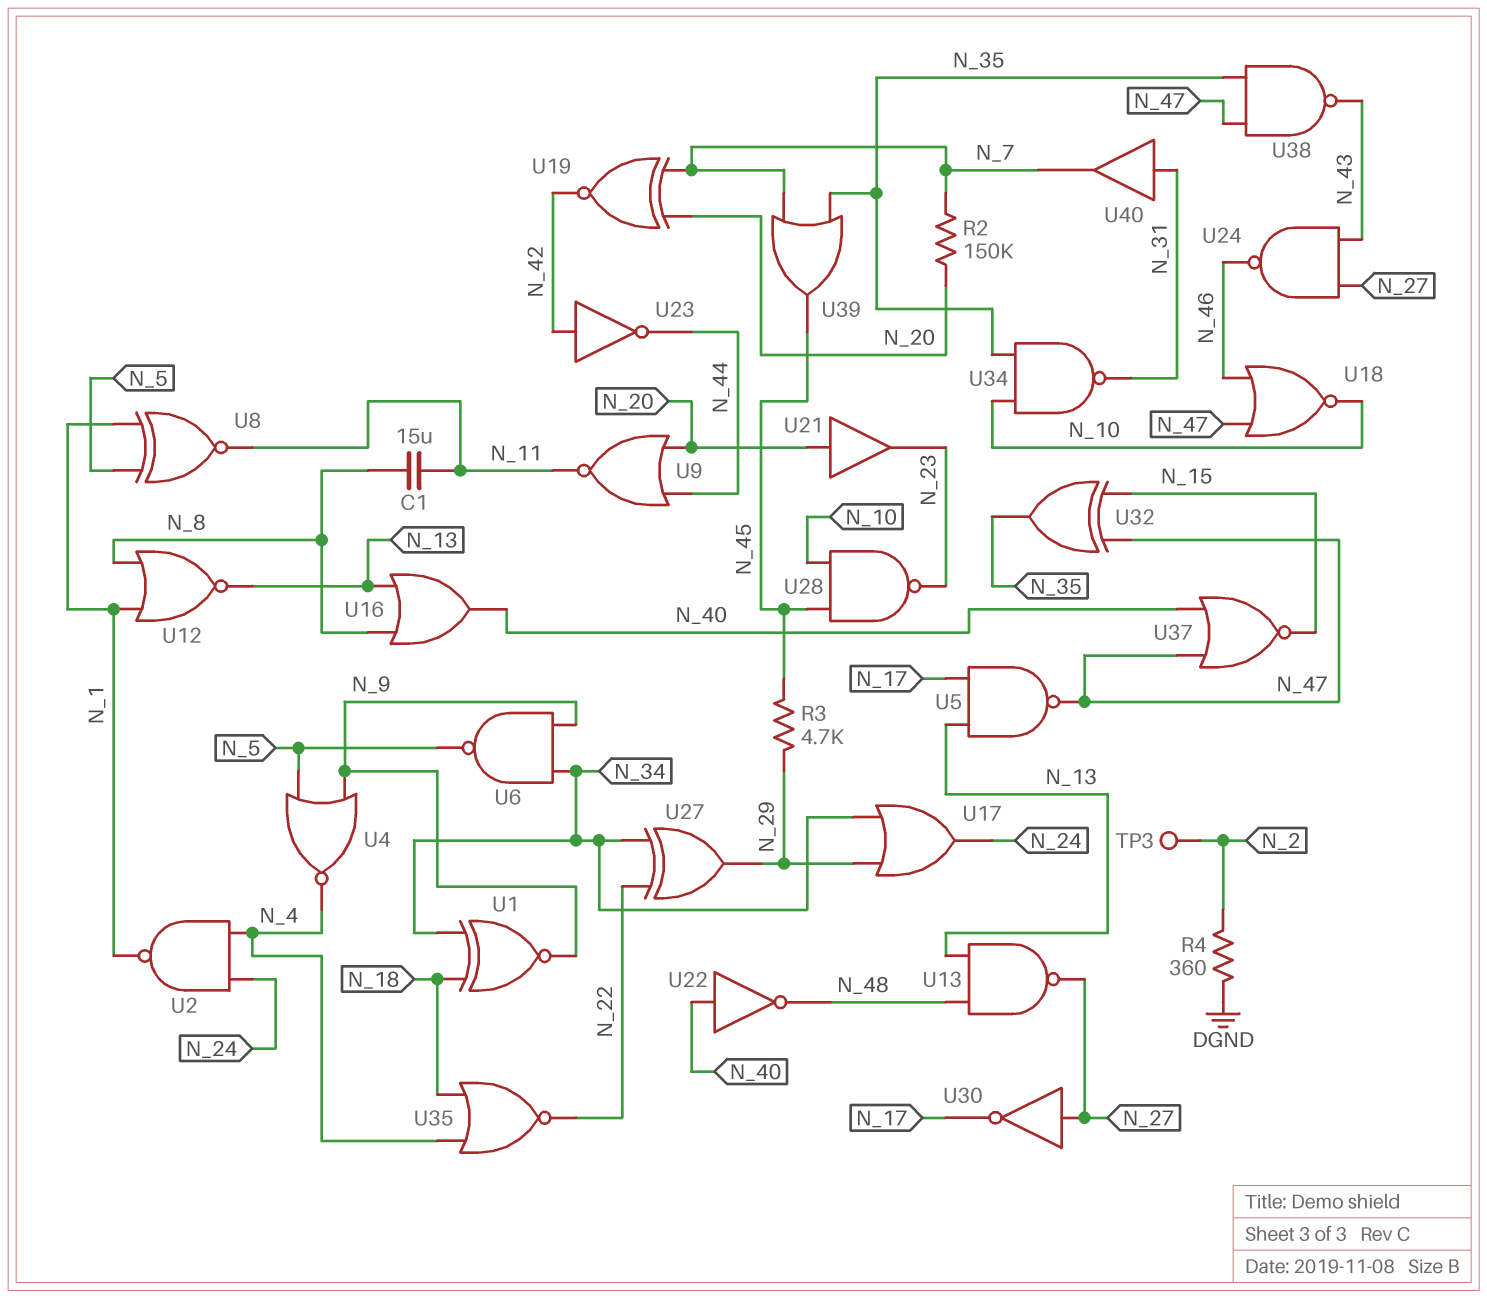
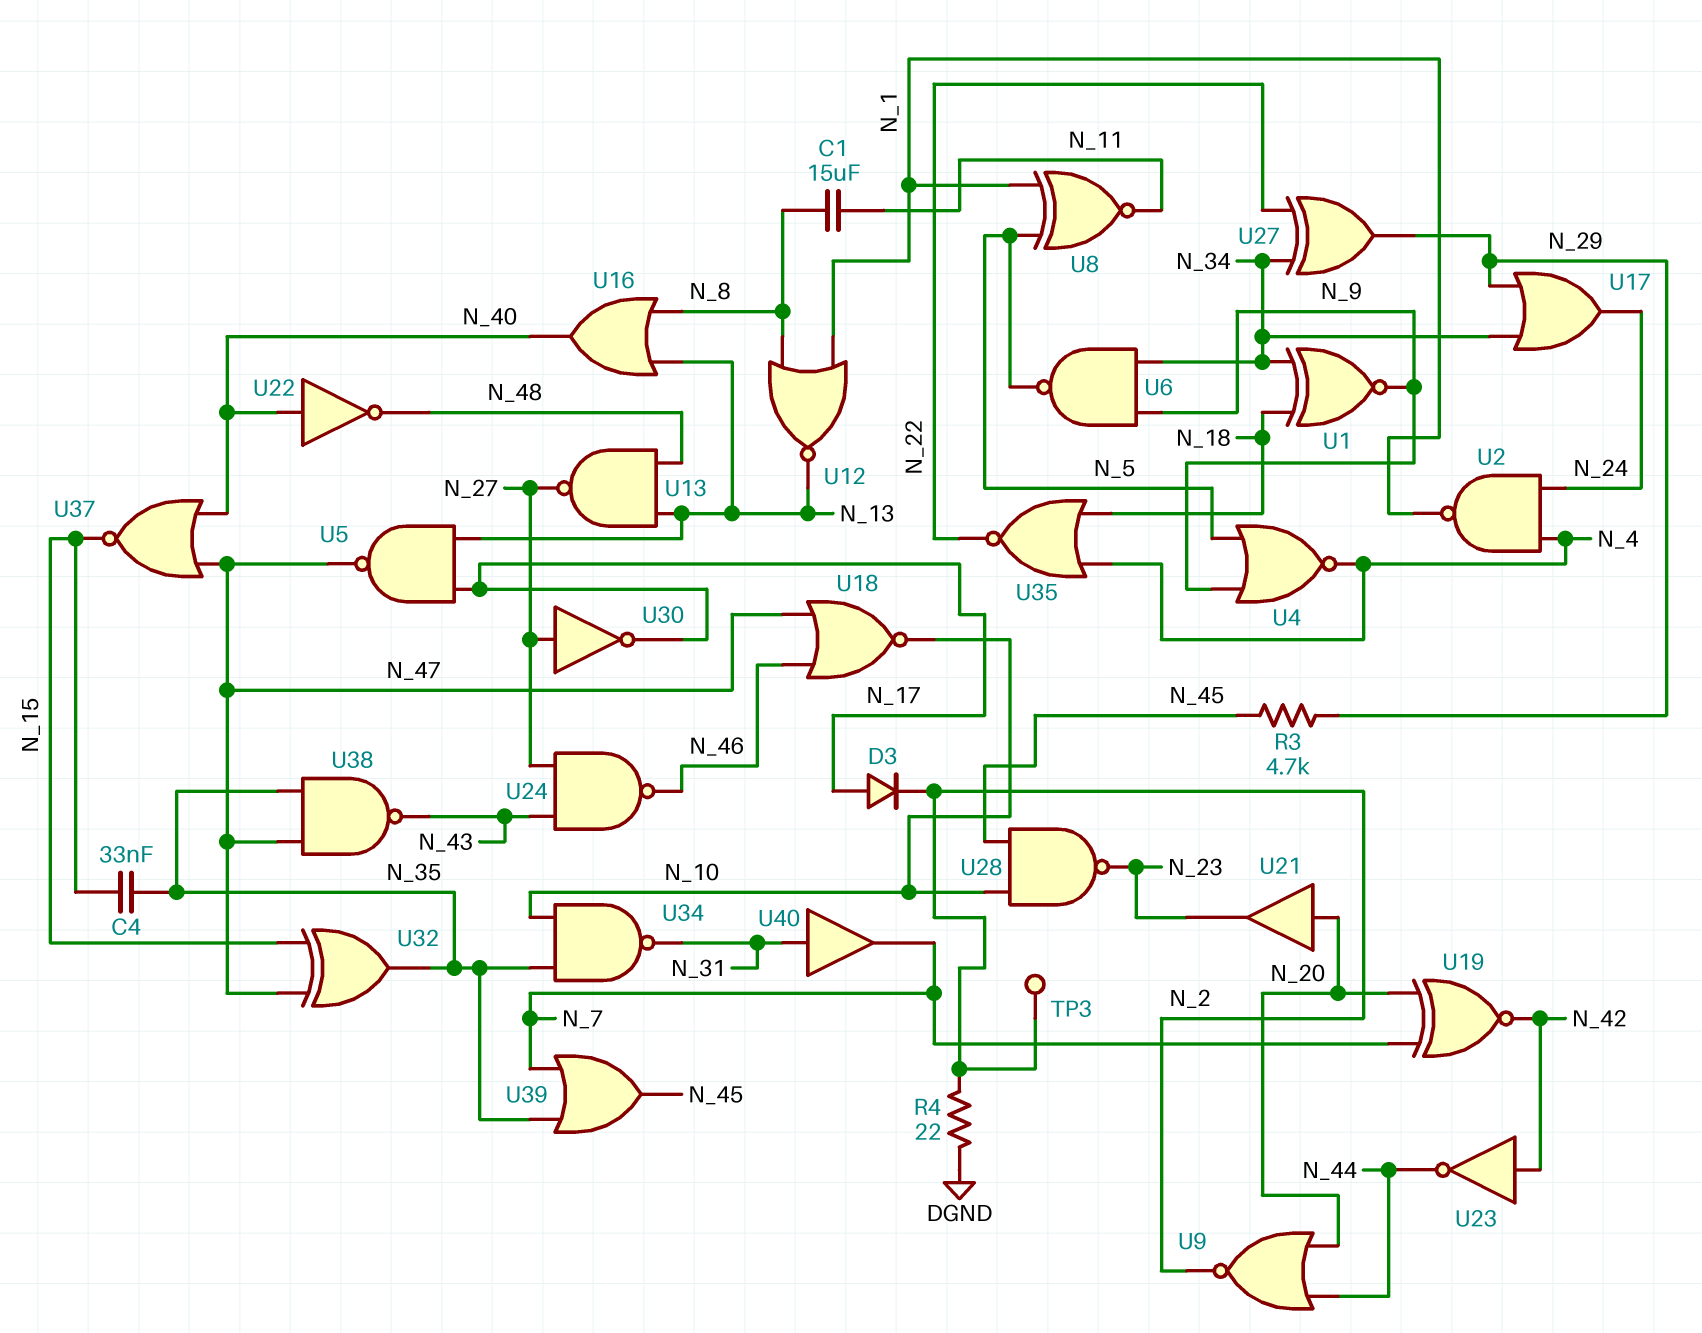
C4: none -> 33nF (N_15, N_35)
D3: none -> diode (A N_17, K N_2)
R2: 150k (N_7, N_20) -> none
R4: 360 (DGND, N_2) -> 22 (DGND, N_2)
U9: NOR (in N_20, in N_44, out N_11) -> NOR (in N_20, in N_44, out N_2)

